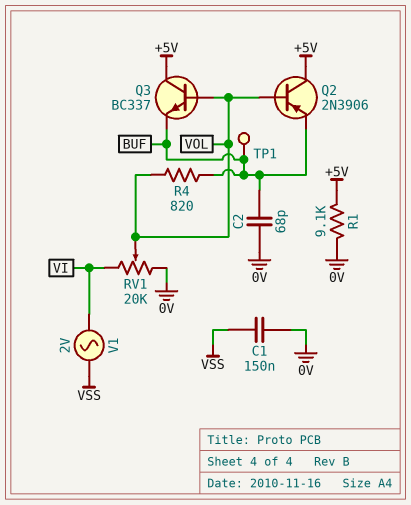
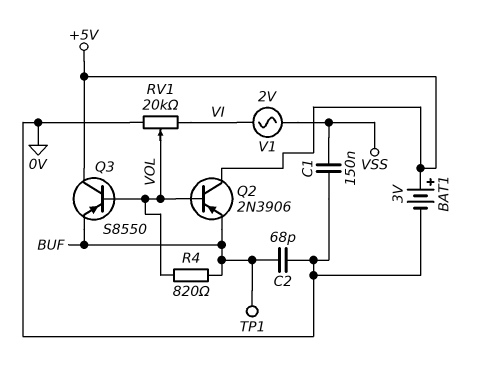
BAT1: none -> 3V (plus +5V, minus 0V)
Q3: NPN BC337 (B VOL, C +5V, E BUF) -> PNP S8550 (B VOL, C +5V, E BUF)
R1: 9.1k (+5V, 0V) -> none

